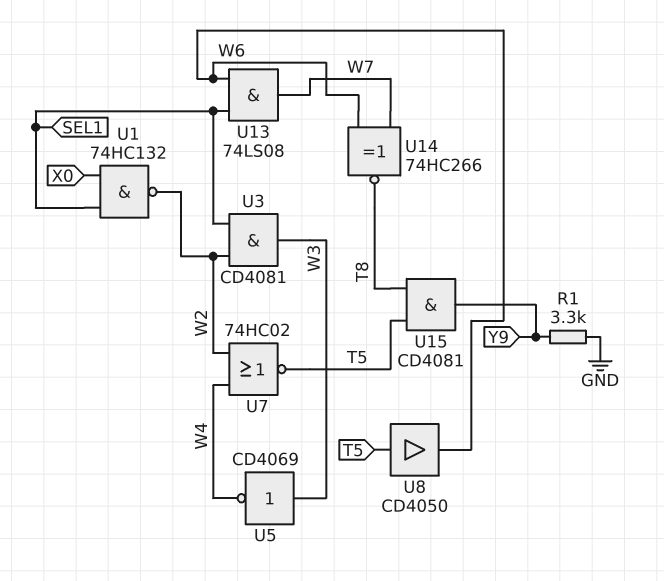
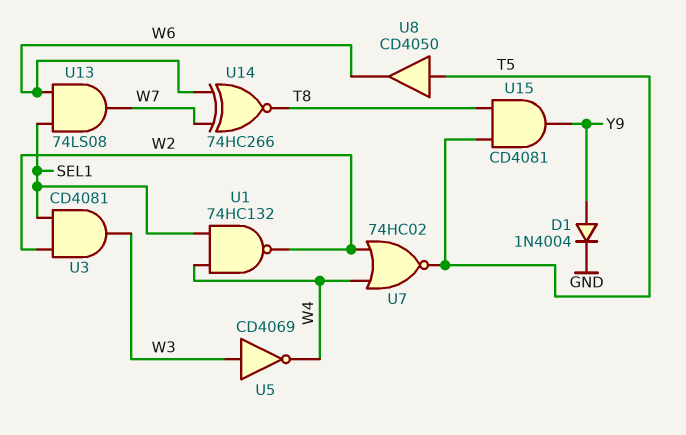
D1: none -> diode 1N4004 (A Y9, K GND)
R1: 3.3k (GND, Y9) -> none
U1: NAND 74HC132 (in SEL1, in X0, out W2) -> NAND 74HC132 (in SEL1, in W4, out W2)

